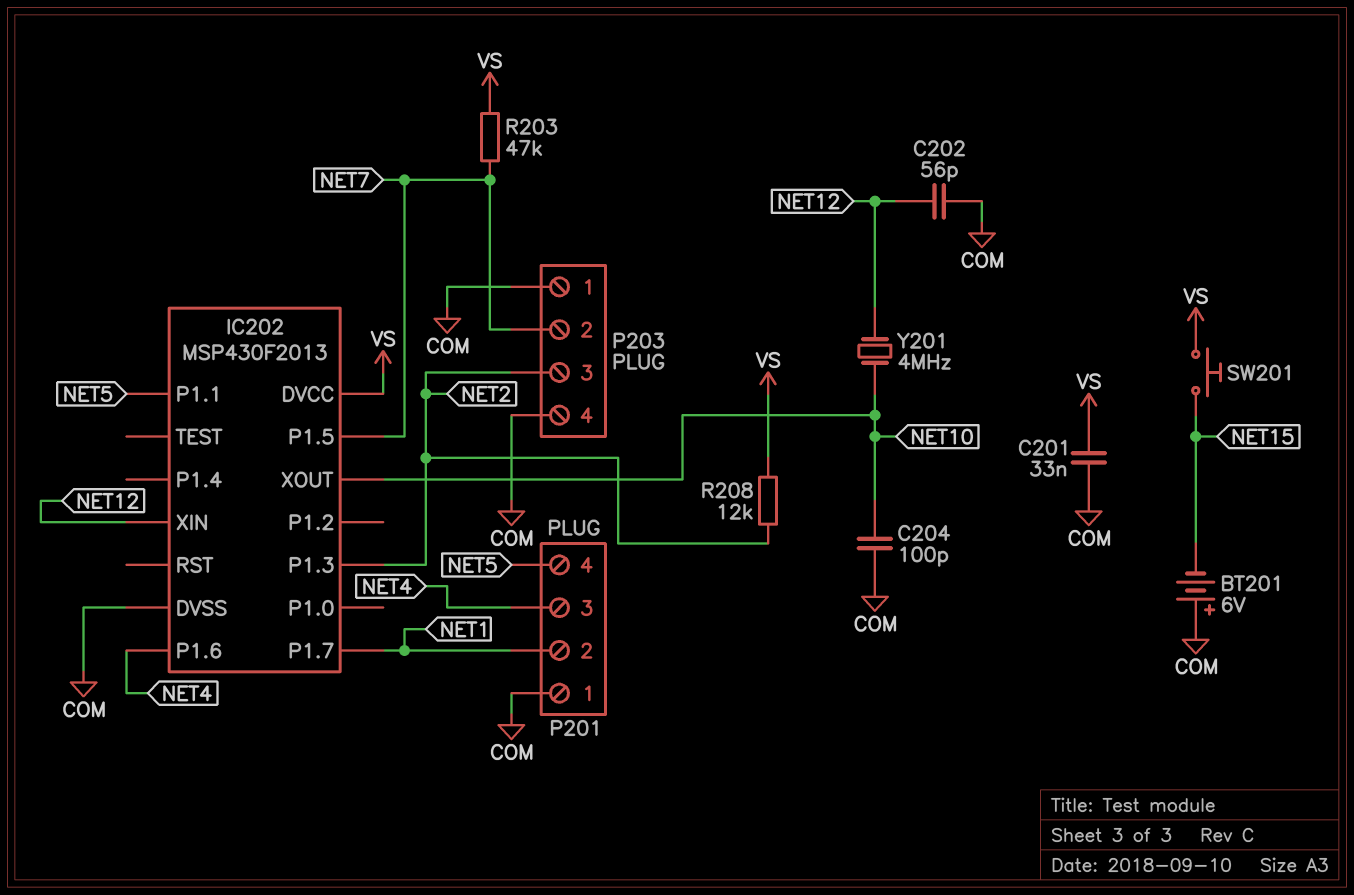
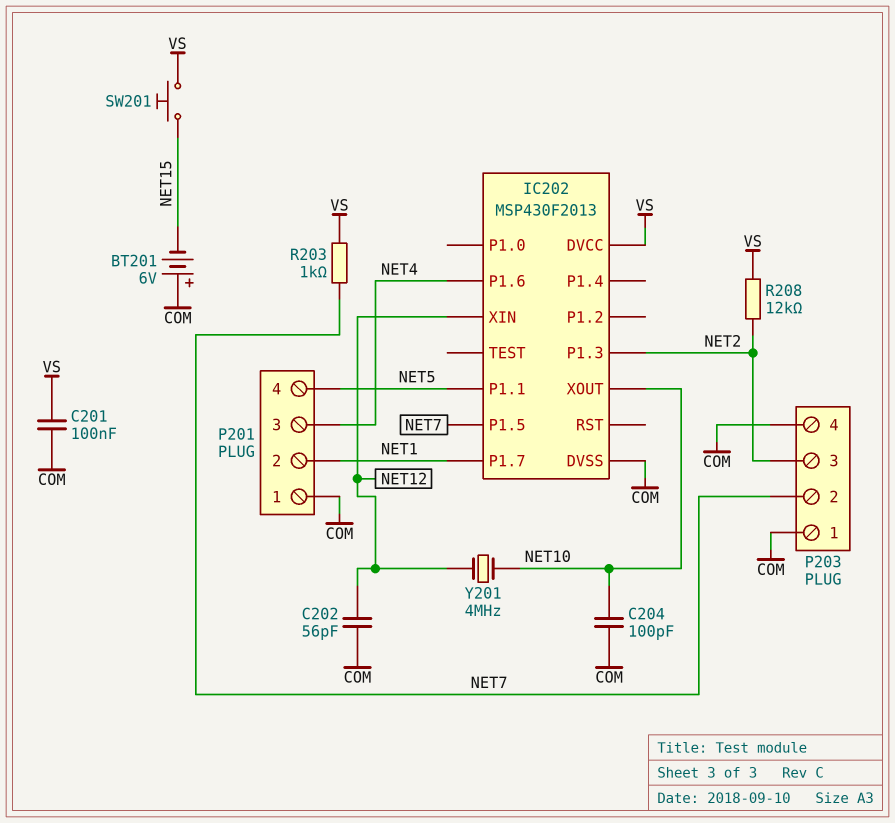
C201: 33nF (COM, VS) -> 100nF (COM, VS)
R203: 47k (NET7, VS) -> 1k (NET7, VS)

